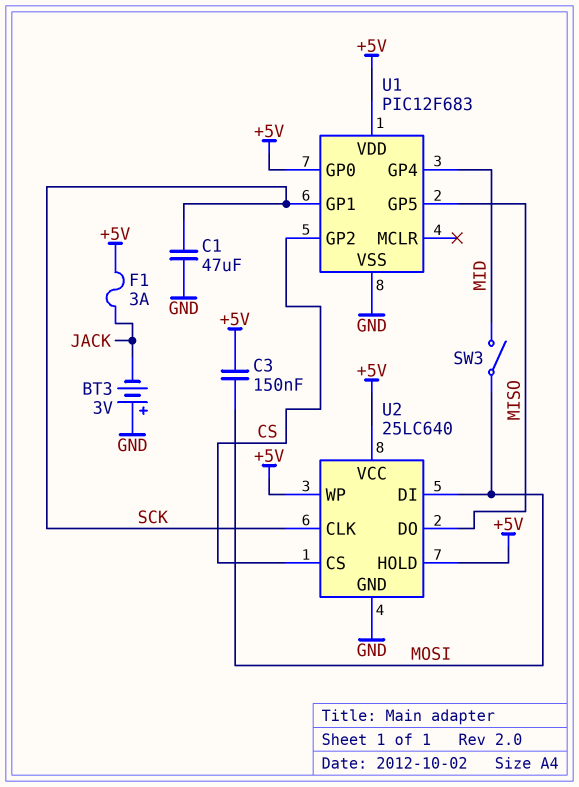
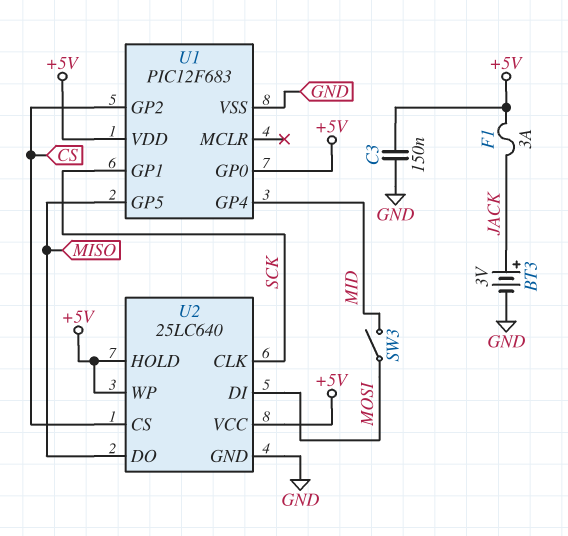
BT3: 3V (plus GND, minus JACK) -> 3V (plus JACK, minus GND)
C1: 47uF (GND, SCK) -> none
C3: 150nF (+5V, MOSI) -> 150nF (+5V, GND)

